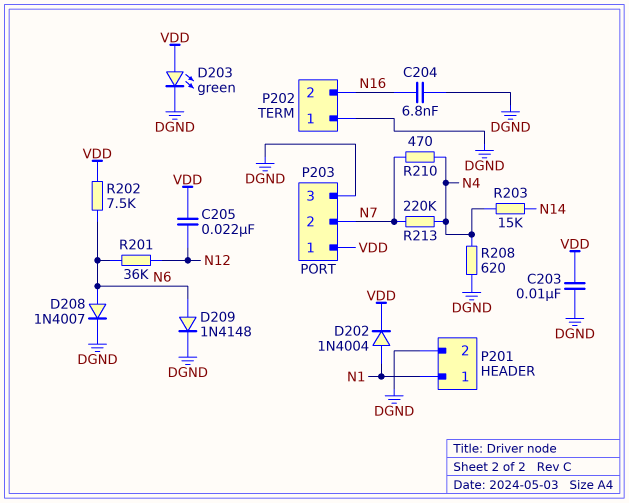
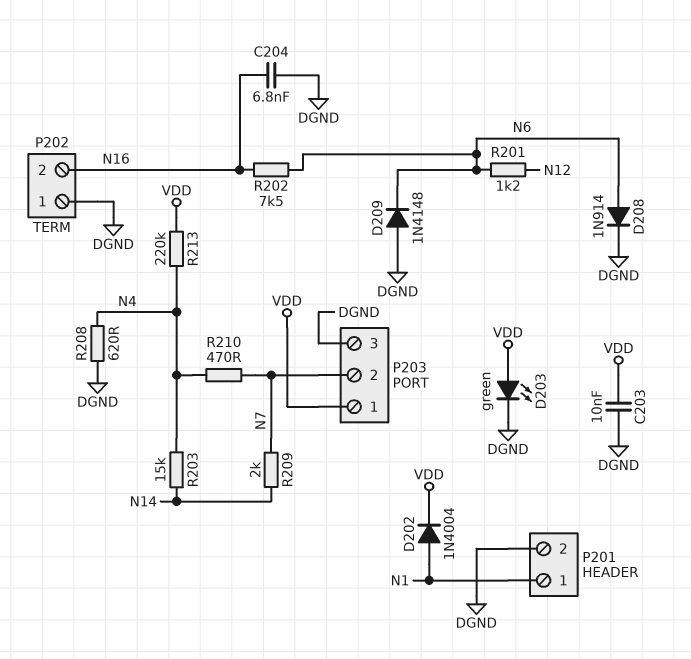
C205: 22nF (N12, VDD) -> none
D208: diode 1N4007 (A N6, K DGND) -> diode 1N914 (A N6, K DGND)
D209: diode 1N4148 (A N6, K DGND) -> diode 1N4148 (A DGND, K N6)
R201: 36k (N6, N12) -> 1.2k (N6, N12)
R202: 7.5k (N6, VDD) -> 7.5k (N6, N16)
R209: none -> 2k (N7, N14)
R213: 220k (N4, N7) -> 220k (N4, VDD)

